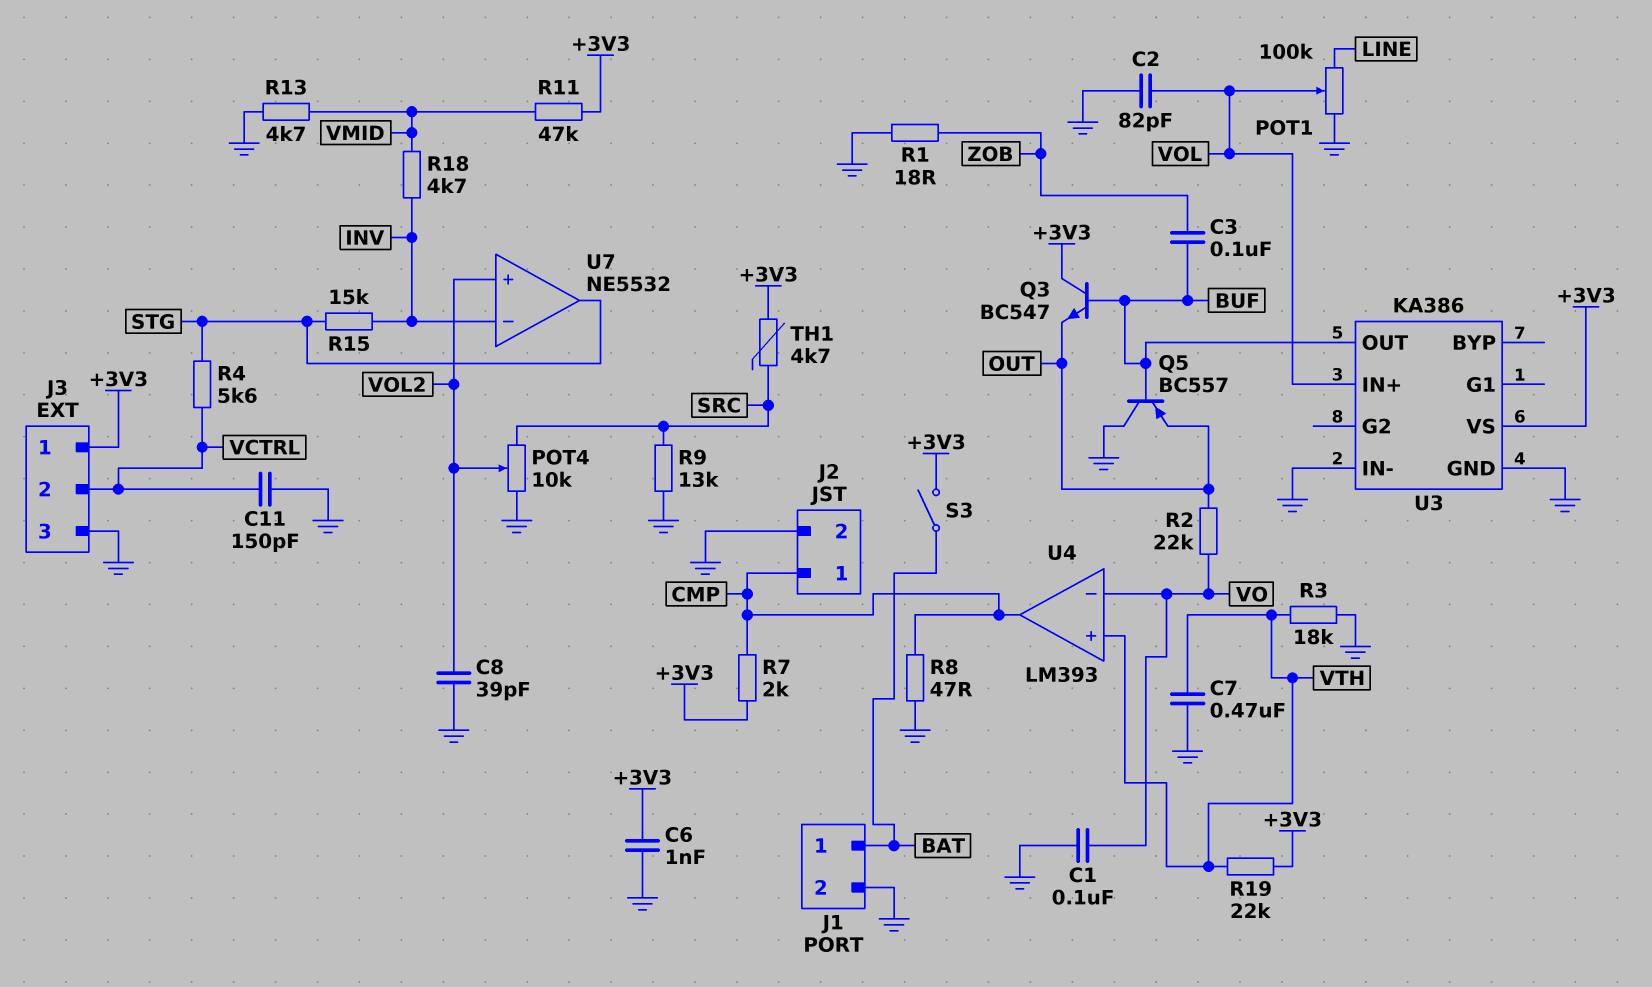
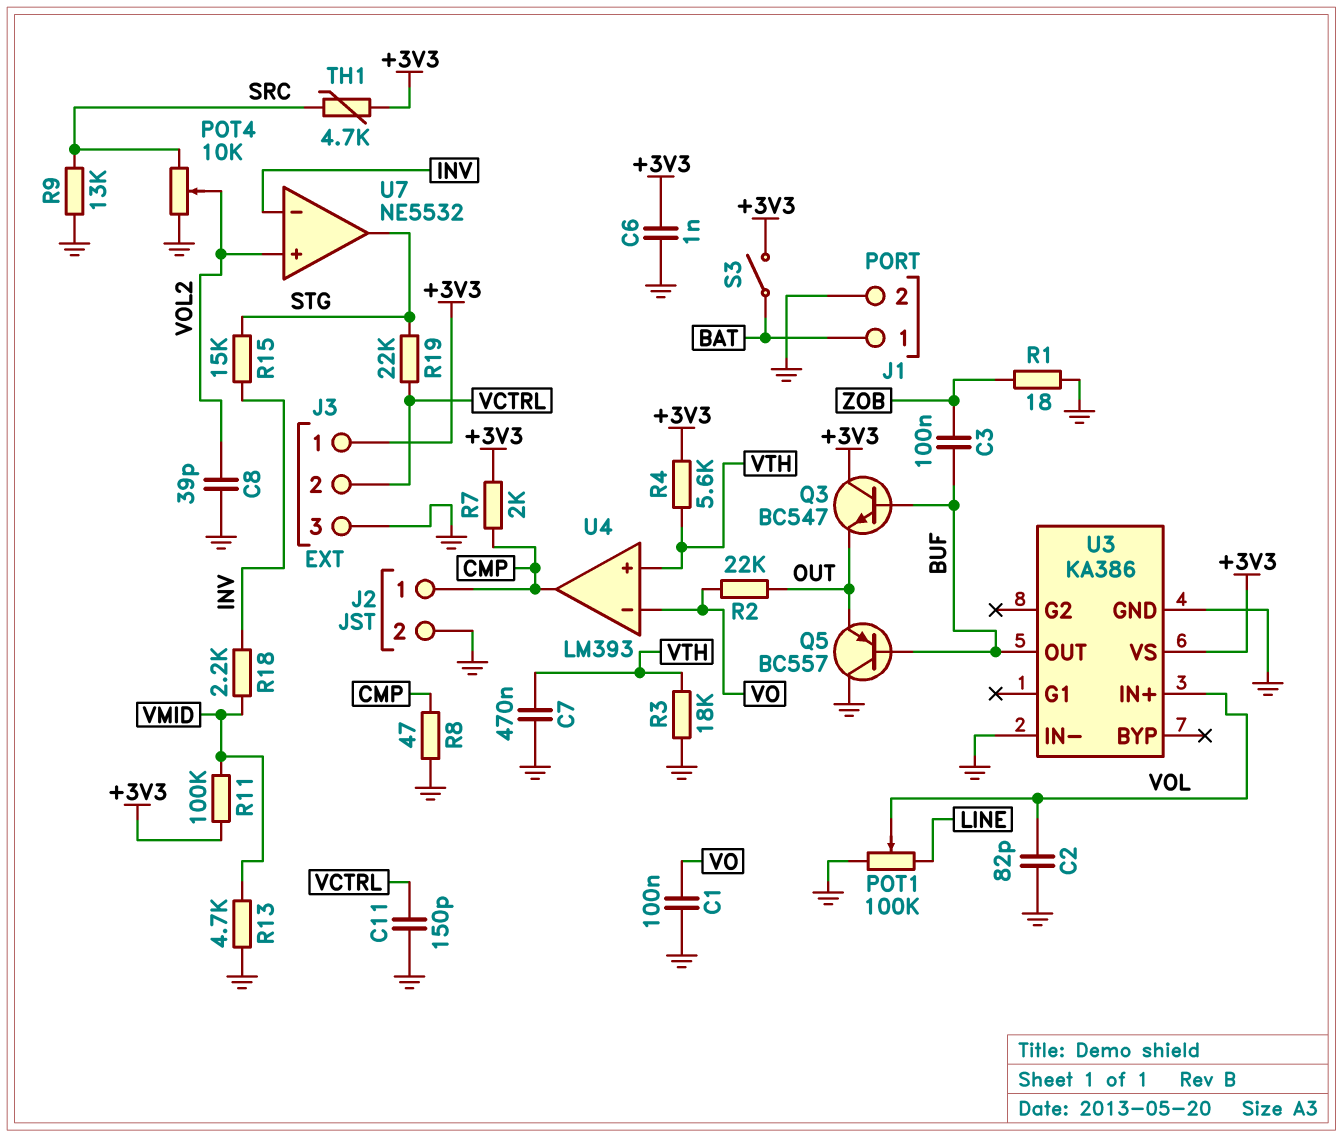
R4: 5.6k (STG, VCTRL) -> 5.6k (+3V3, VTH)
R11: 47k (+3V3, VMID) -> 100k (+3V3, VMID)
R18: 4.7k (INV, VMID) -> 2.2k (INV, VMID)
R19: 22k (+3V3, VTH) -> 22k (STG, VCTRL)

